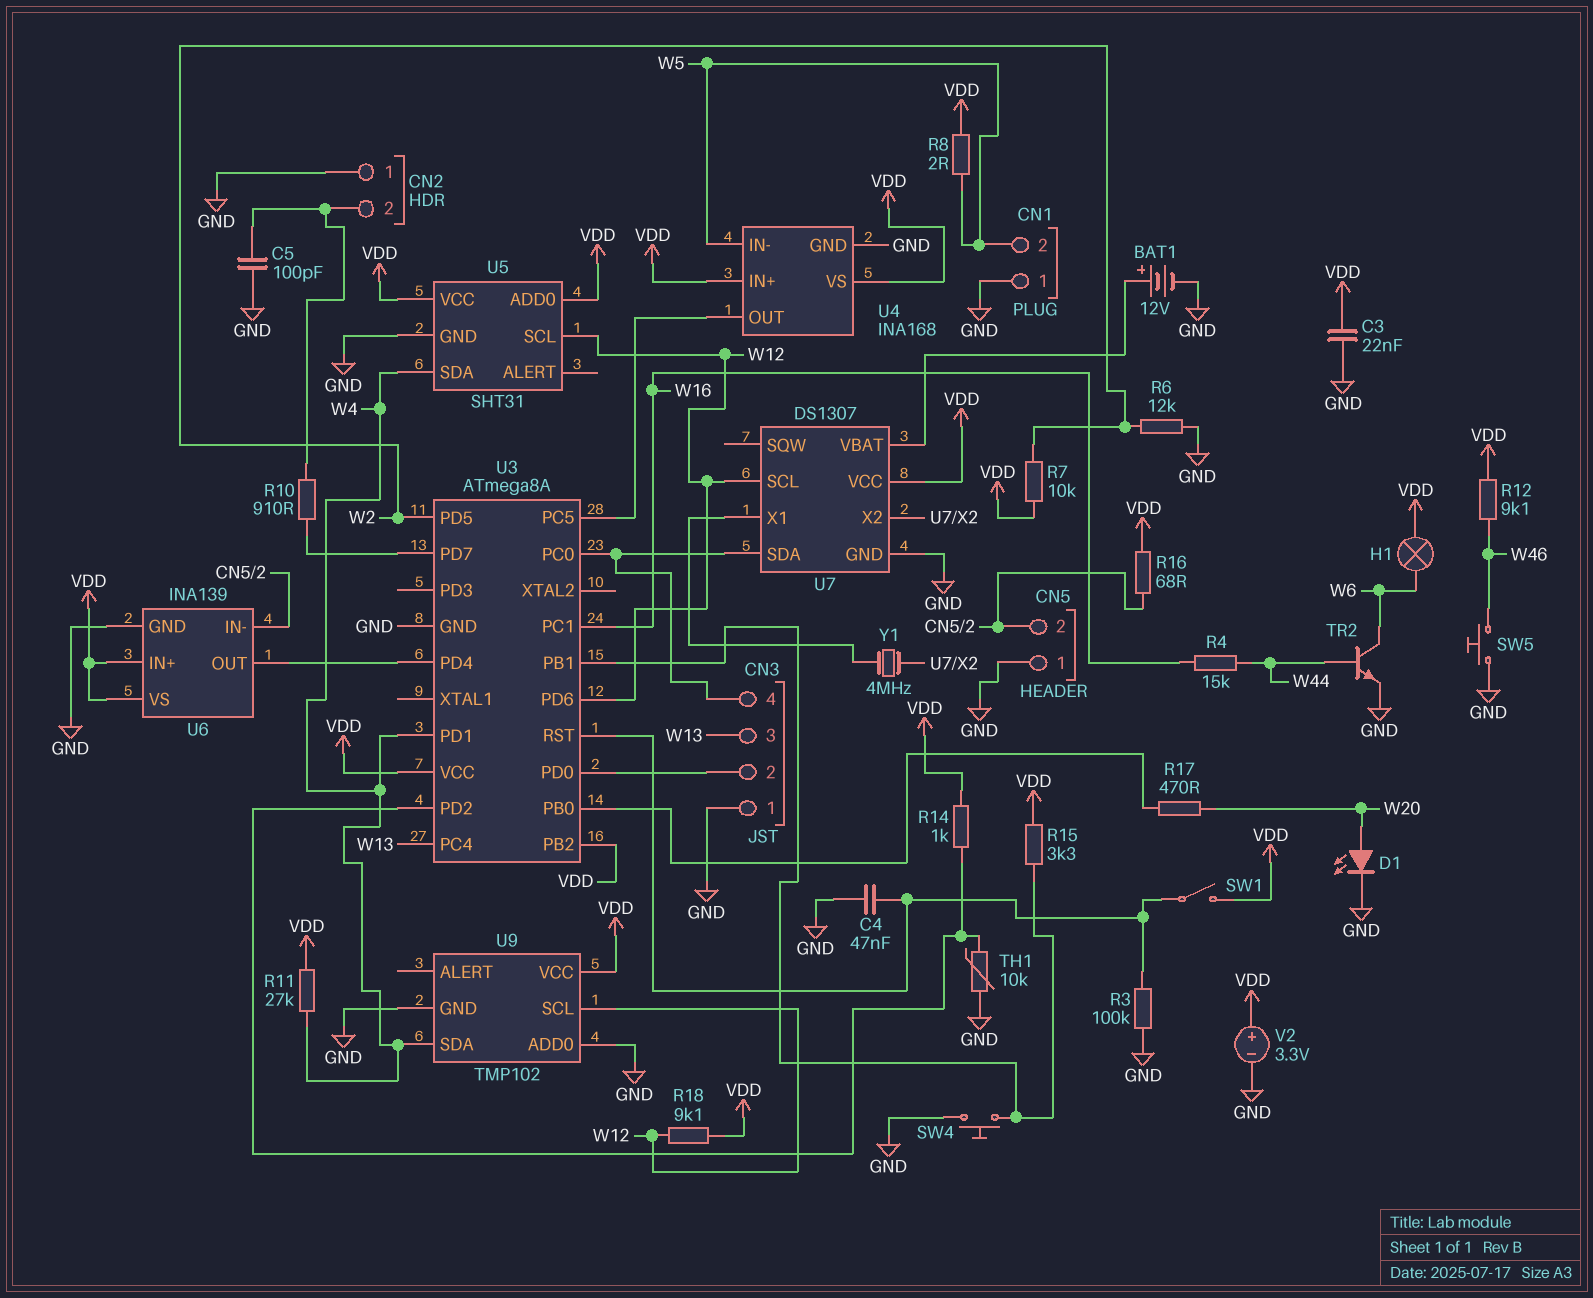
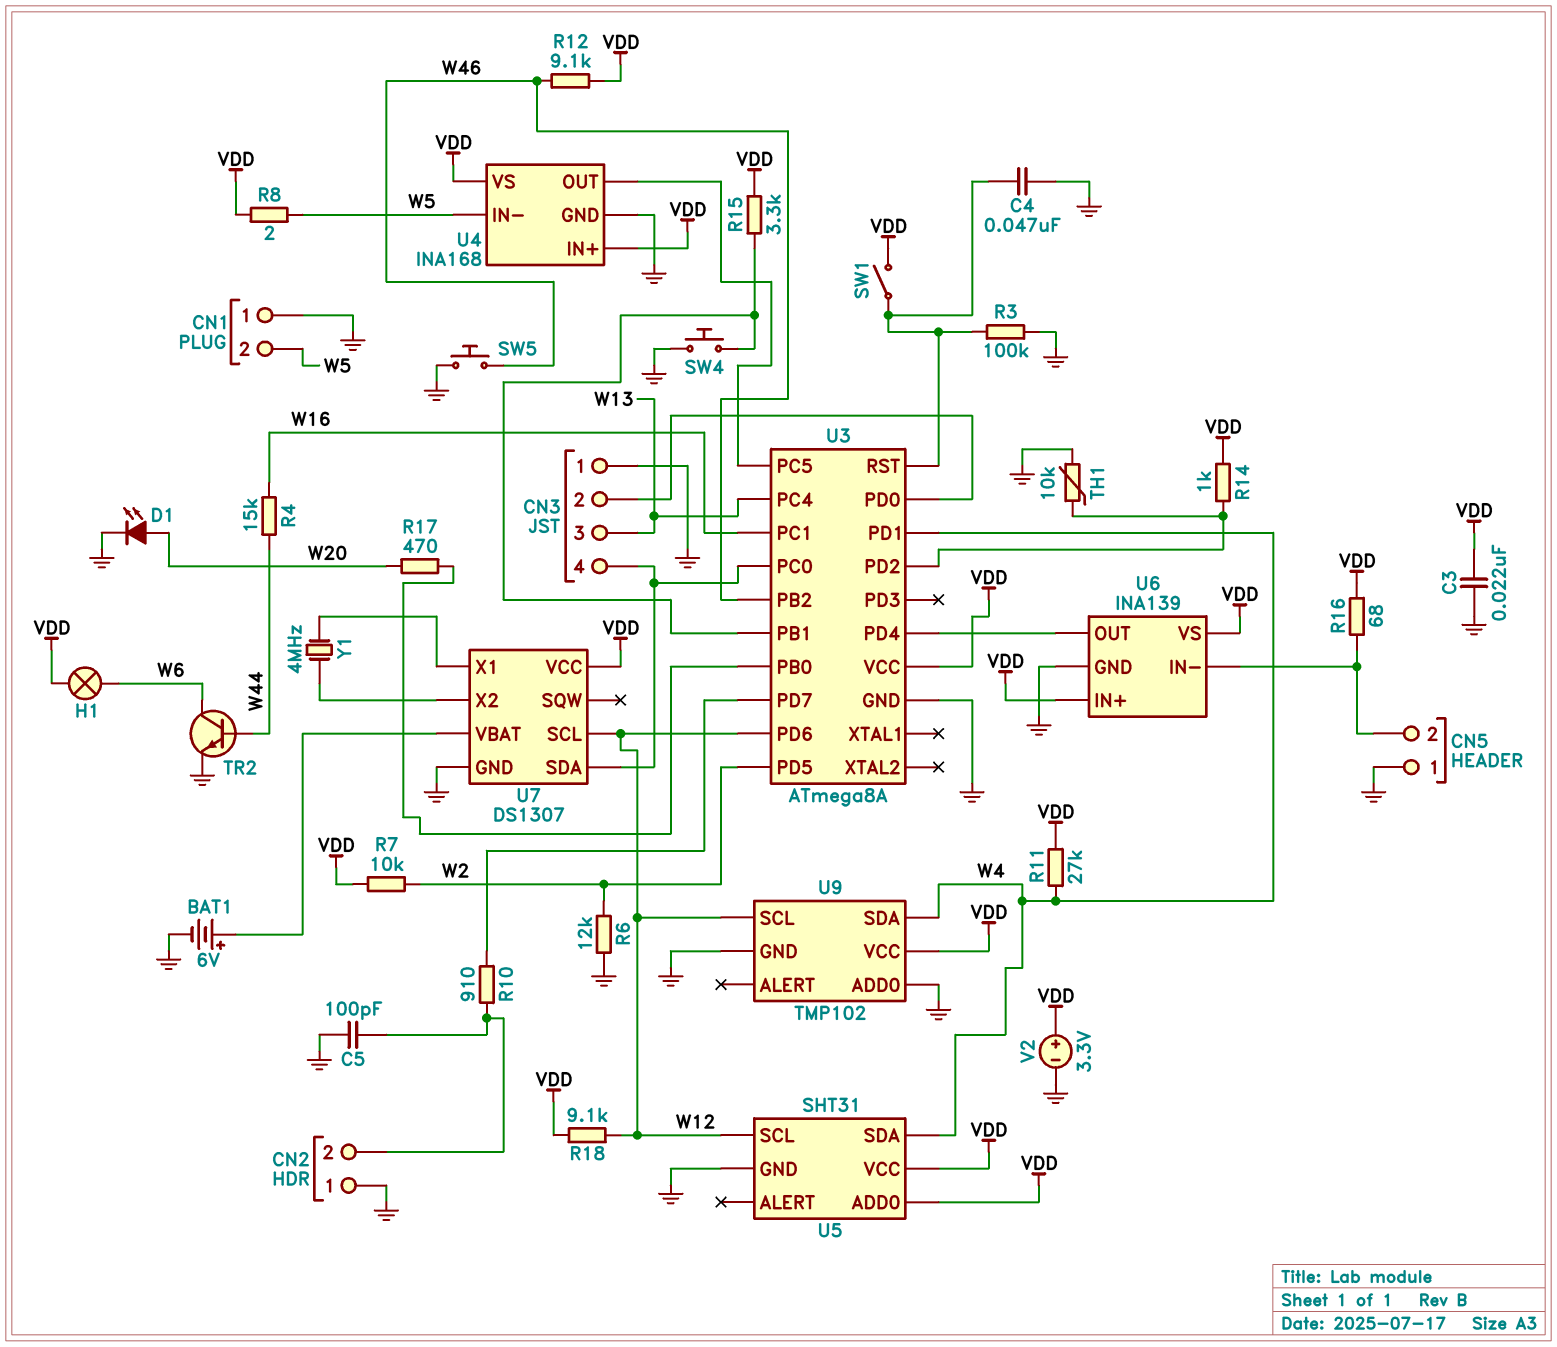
BAT1: 12V (plus U7/VBAT, minus GND) -> 6V (plus U7/VBAT, minus GND)
U3 pin PB2: VDD -> W46

